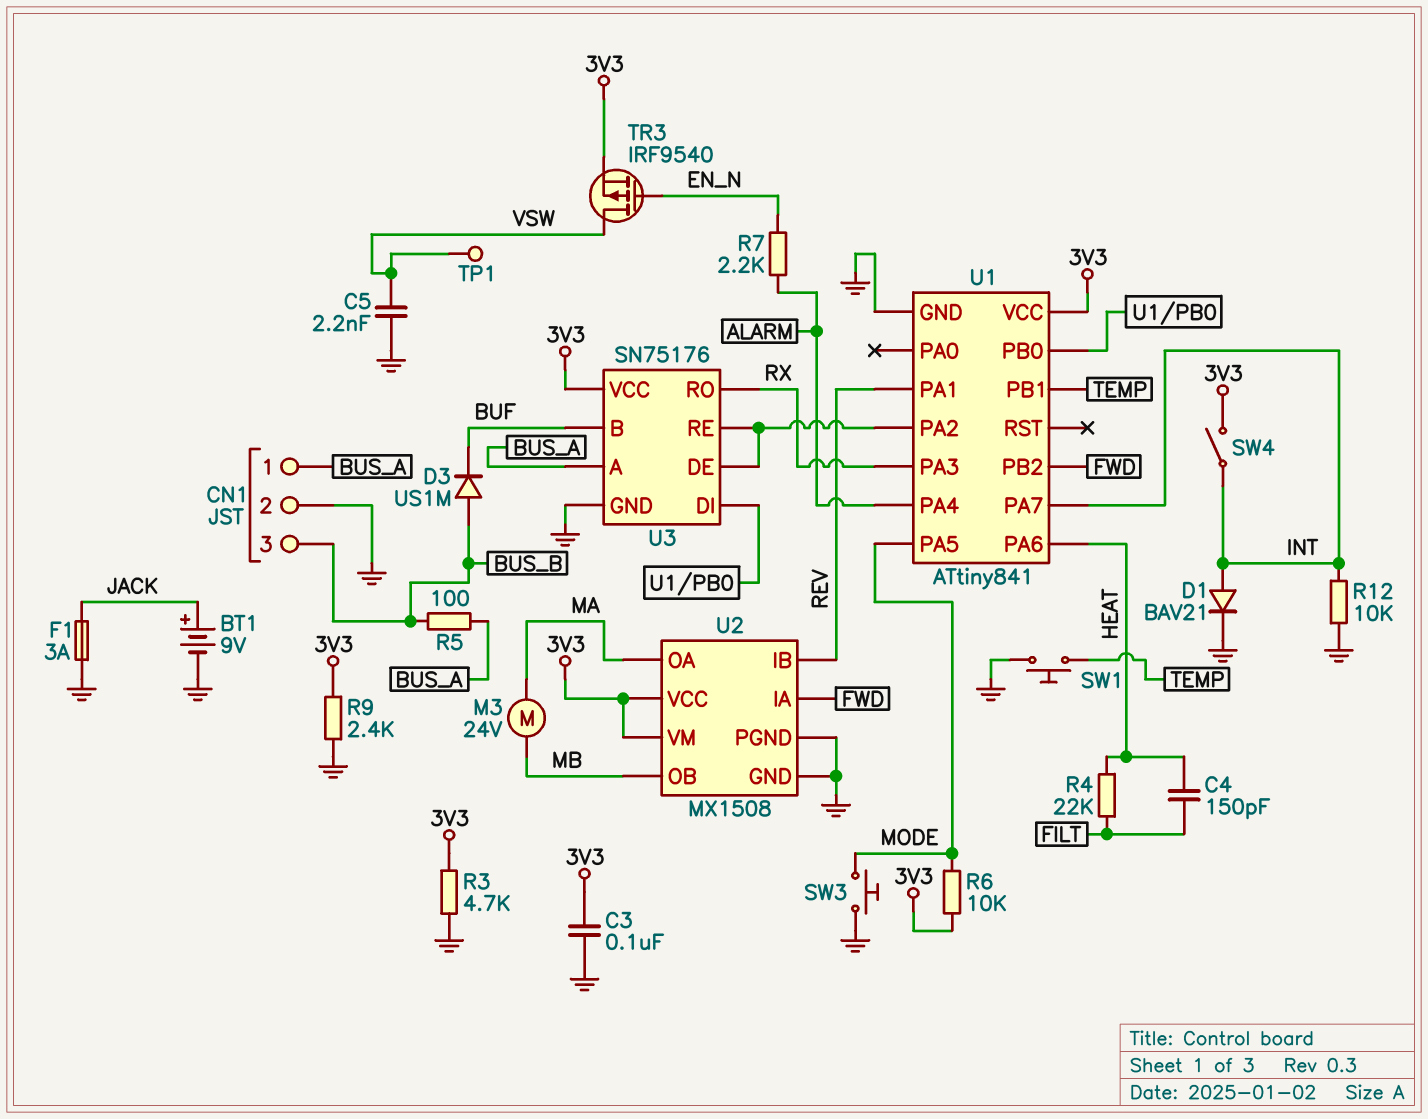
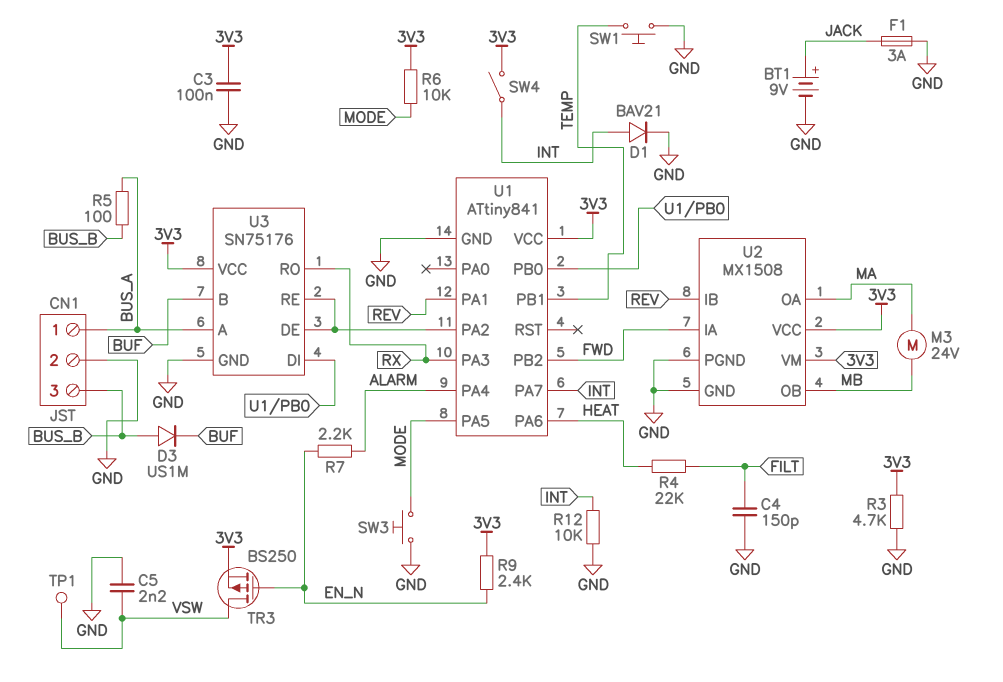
C4: 150pF (FILT, HEAT) -> 150pF (FILT, GND)
R9: 2.4k (3V3, GND) -> 2.4k (3V3, EN_N)
TR3: PMOS IRF9540 (G EN_N, D VSW, S 3V3) -> PMOS BS250 (G EN_N, D VSW, S 3V3)

